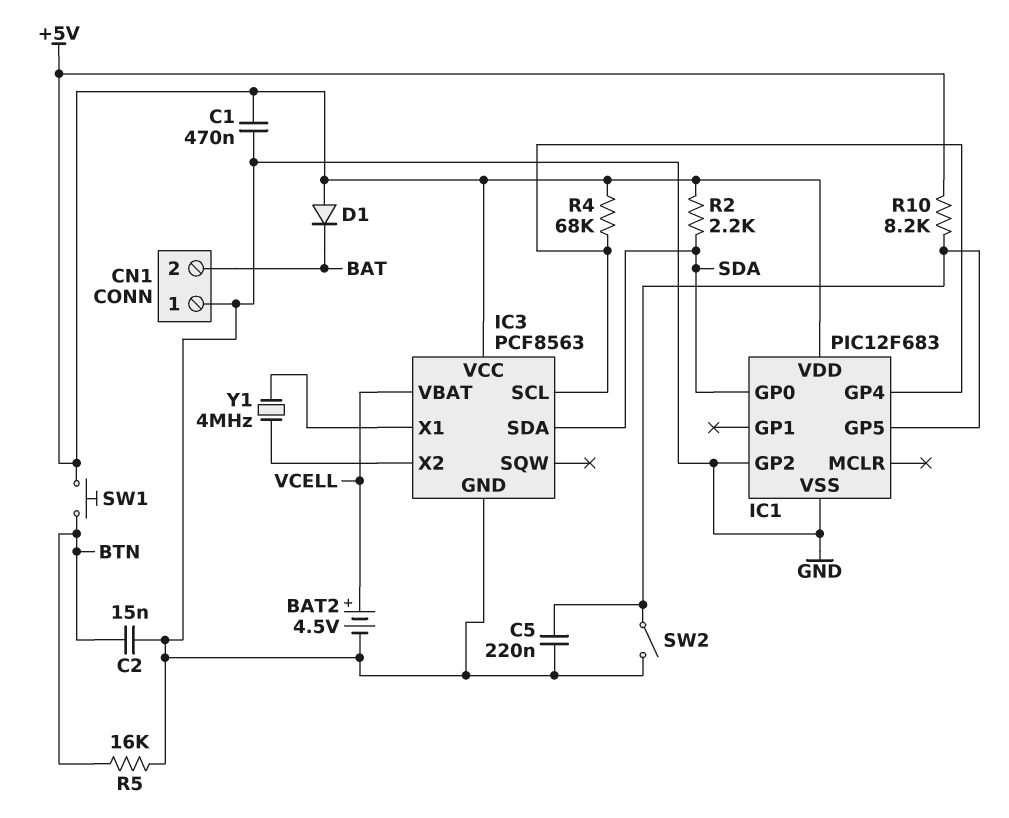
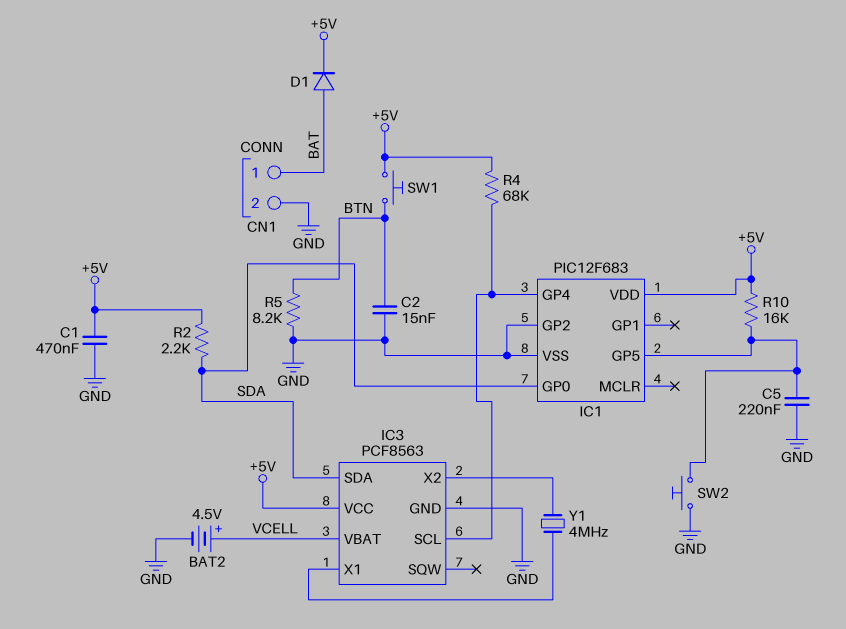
CN1 pin 1: GND -> BAT
CN1 pin 2: BAT -> GND
D1: diode (A +5V, K BAT) -> diode (A BAT, K +5V)
R5: 16k (BTN, GND) -> 8.2k (BTN, GND)
R10: 8.2k (+5V, IC1/GP5) -> 16k (+5V, IC1/GP5)
SW2: switch (GND, IC1/GP5) -> button (GND, IC1/GP5)

